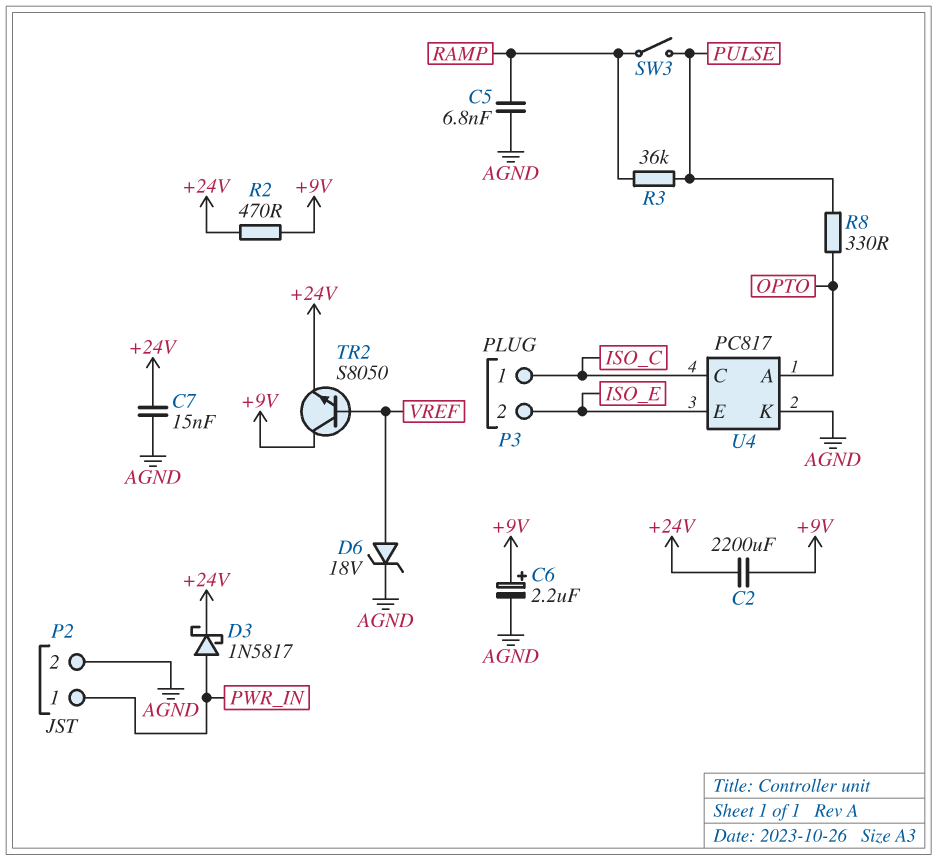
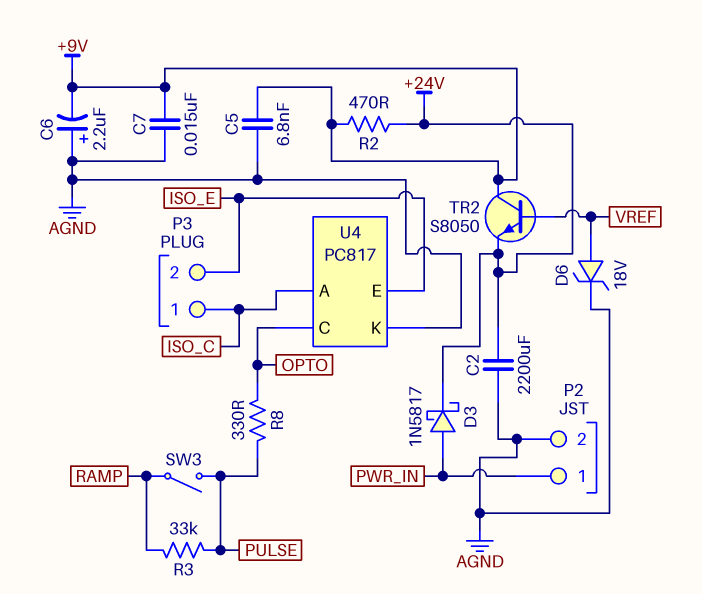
C2: 2200uF (+9V, +24V) -> 2200uF (+24V, AGND)
C5: 6.8nF (AGND, RAMP) -> 6.8nF (+9V, AGND)
C6: 2.2uF (plus +9V, minus AGND) -> 2.2uF (plus AGND, minus +9V)
C7: 15nF (+24V, AGND) -> 15nF (+9V, AGND)
R3: 36k (PULSE, RAMP) -> 33k (PULSE, RAMP)
U4 pin A: OPTO -> ISO_C
U4 pin C: ISO_C -> OPTO

